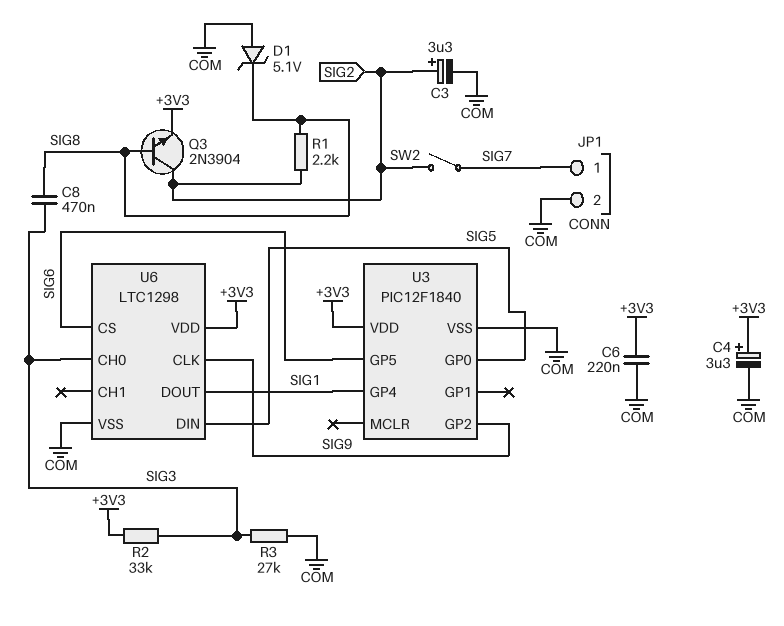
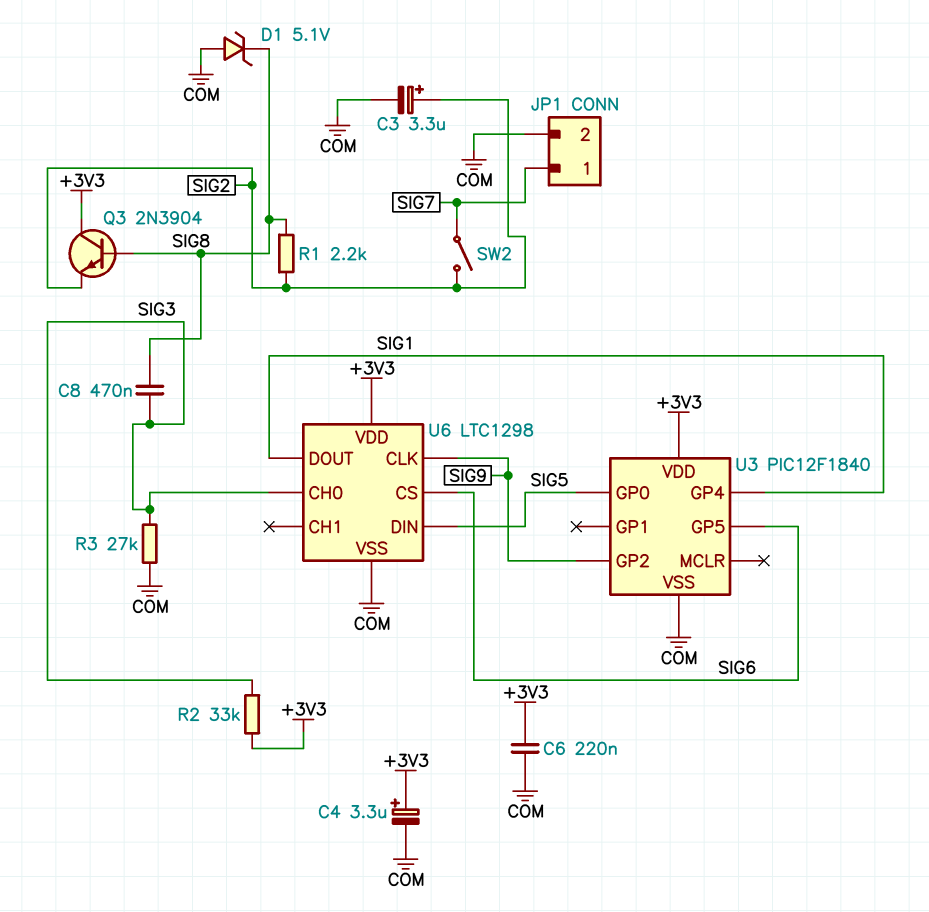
Q3: NPN 2N3904 (B SIG8, C SIG2, E +3V3) -> NPN 2N3904 (B SIG8, C +3V3, E SIG2)

